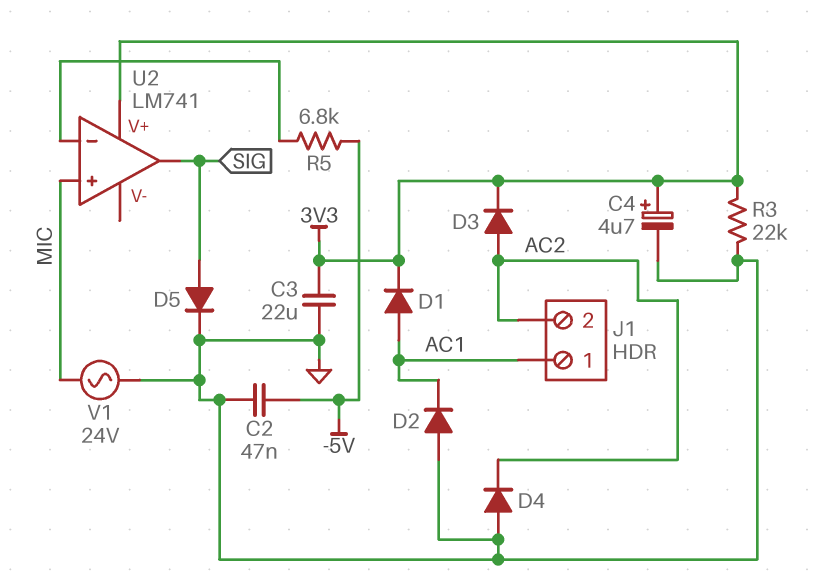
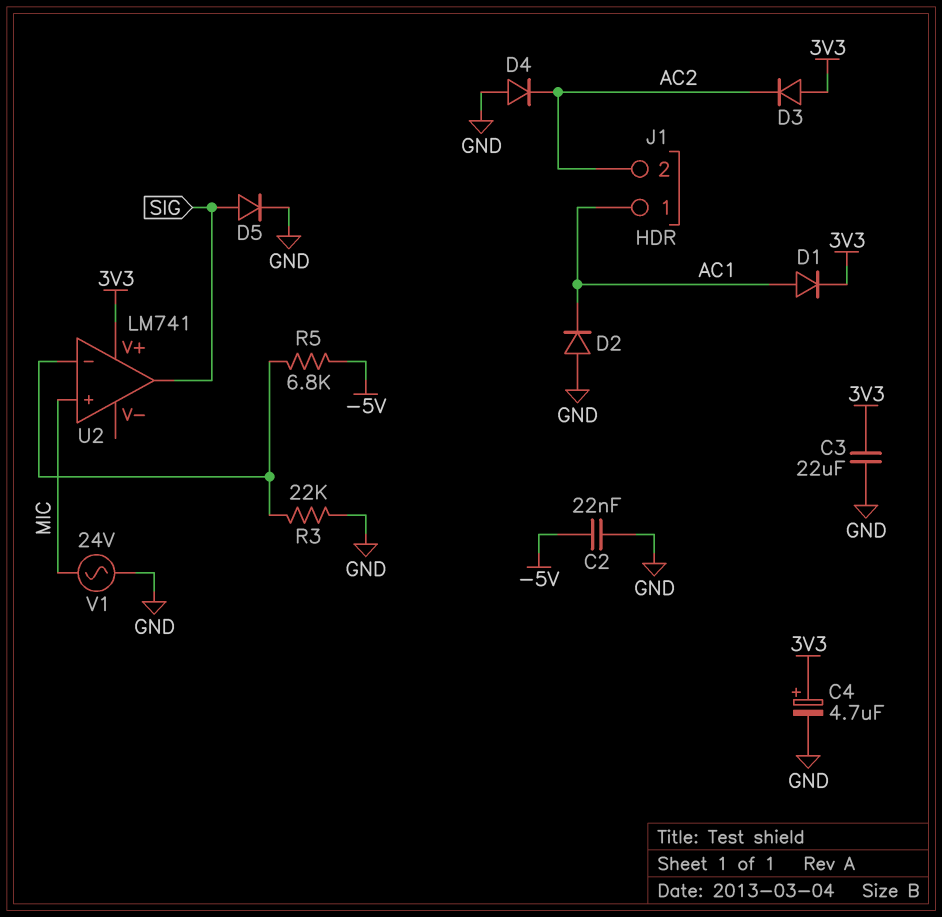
C2: 47nF (-5V, GND) -> 22nF (-5V, GND)
D3: diode (A AC2, K 3V3) -> diode (A 3V3, K AC2)
R3: 22k (3V3, GND) -> 22k (GND, U2/in-)

